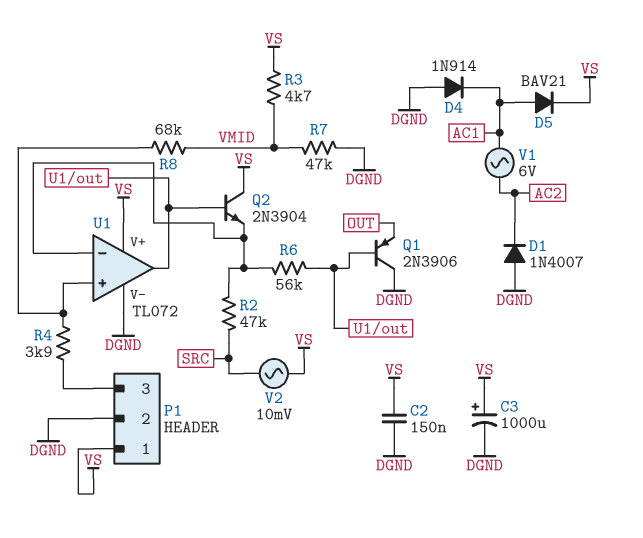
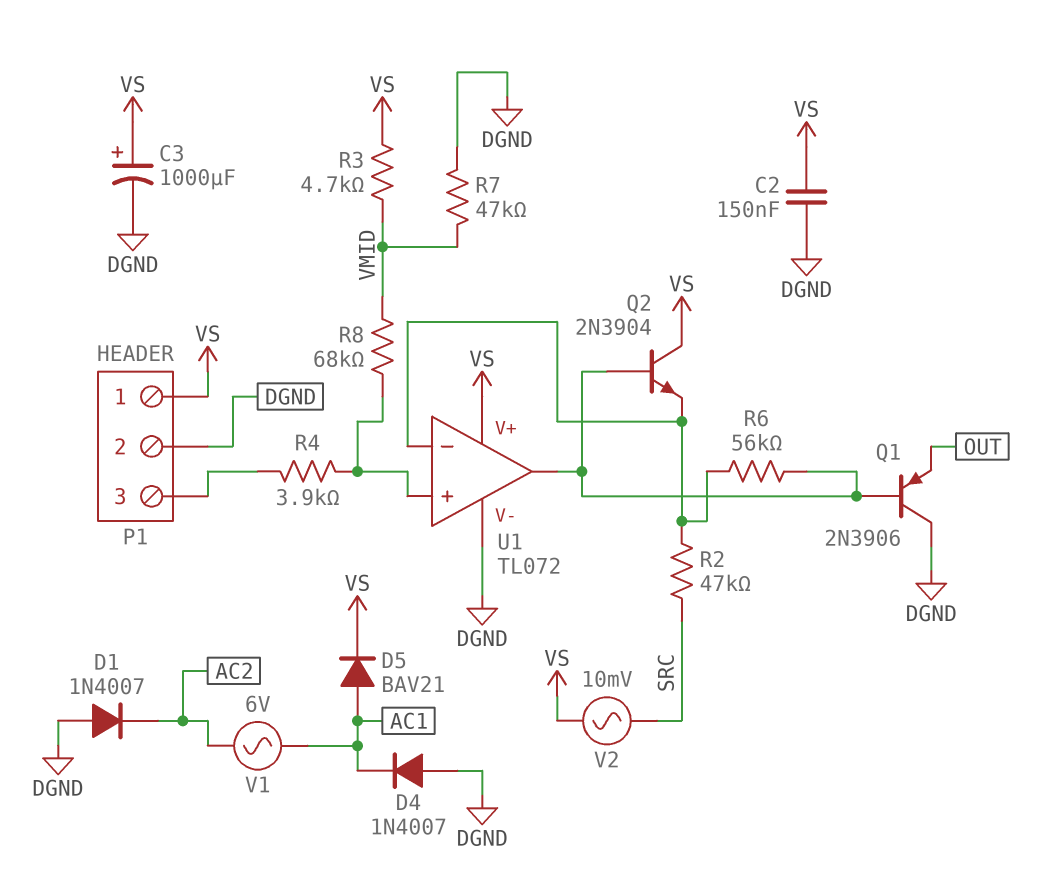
D4: diode 1N914 (A DGND, K AC1) -> diode 1N4007 (A DGND, K AC1)

